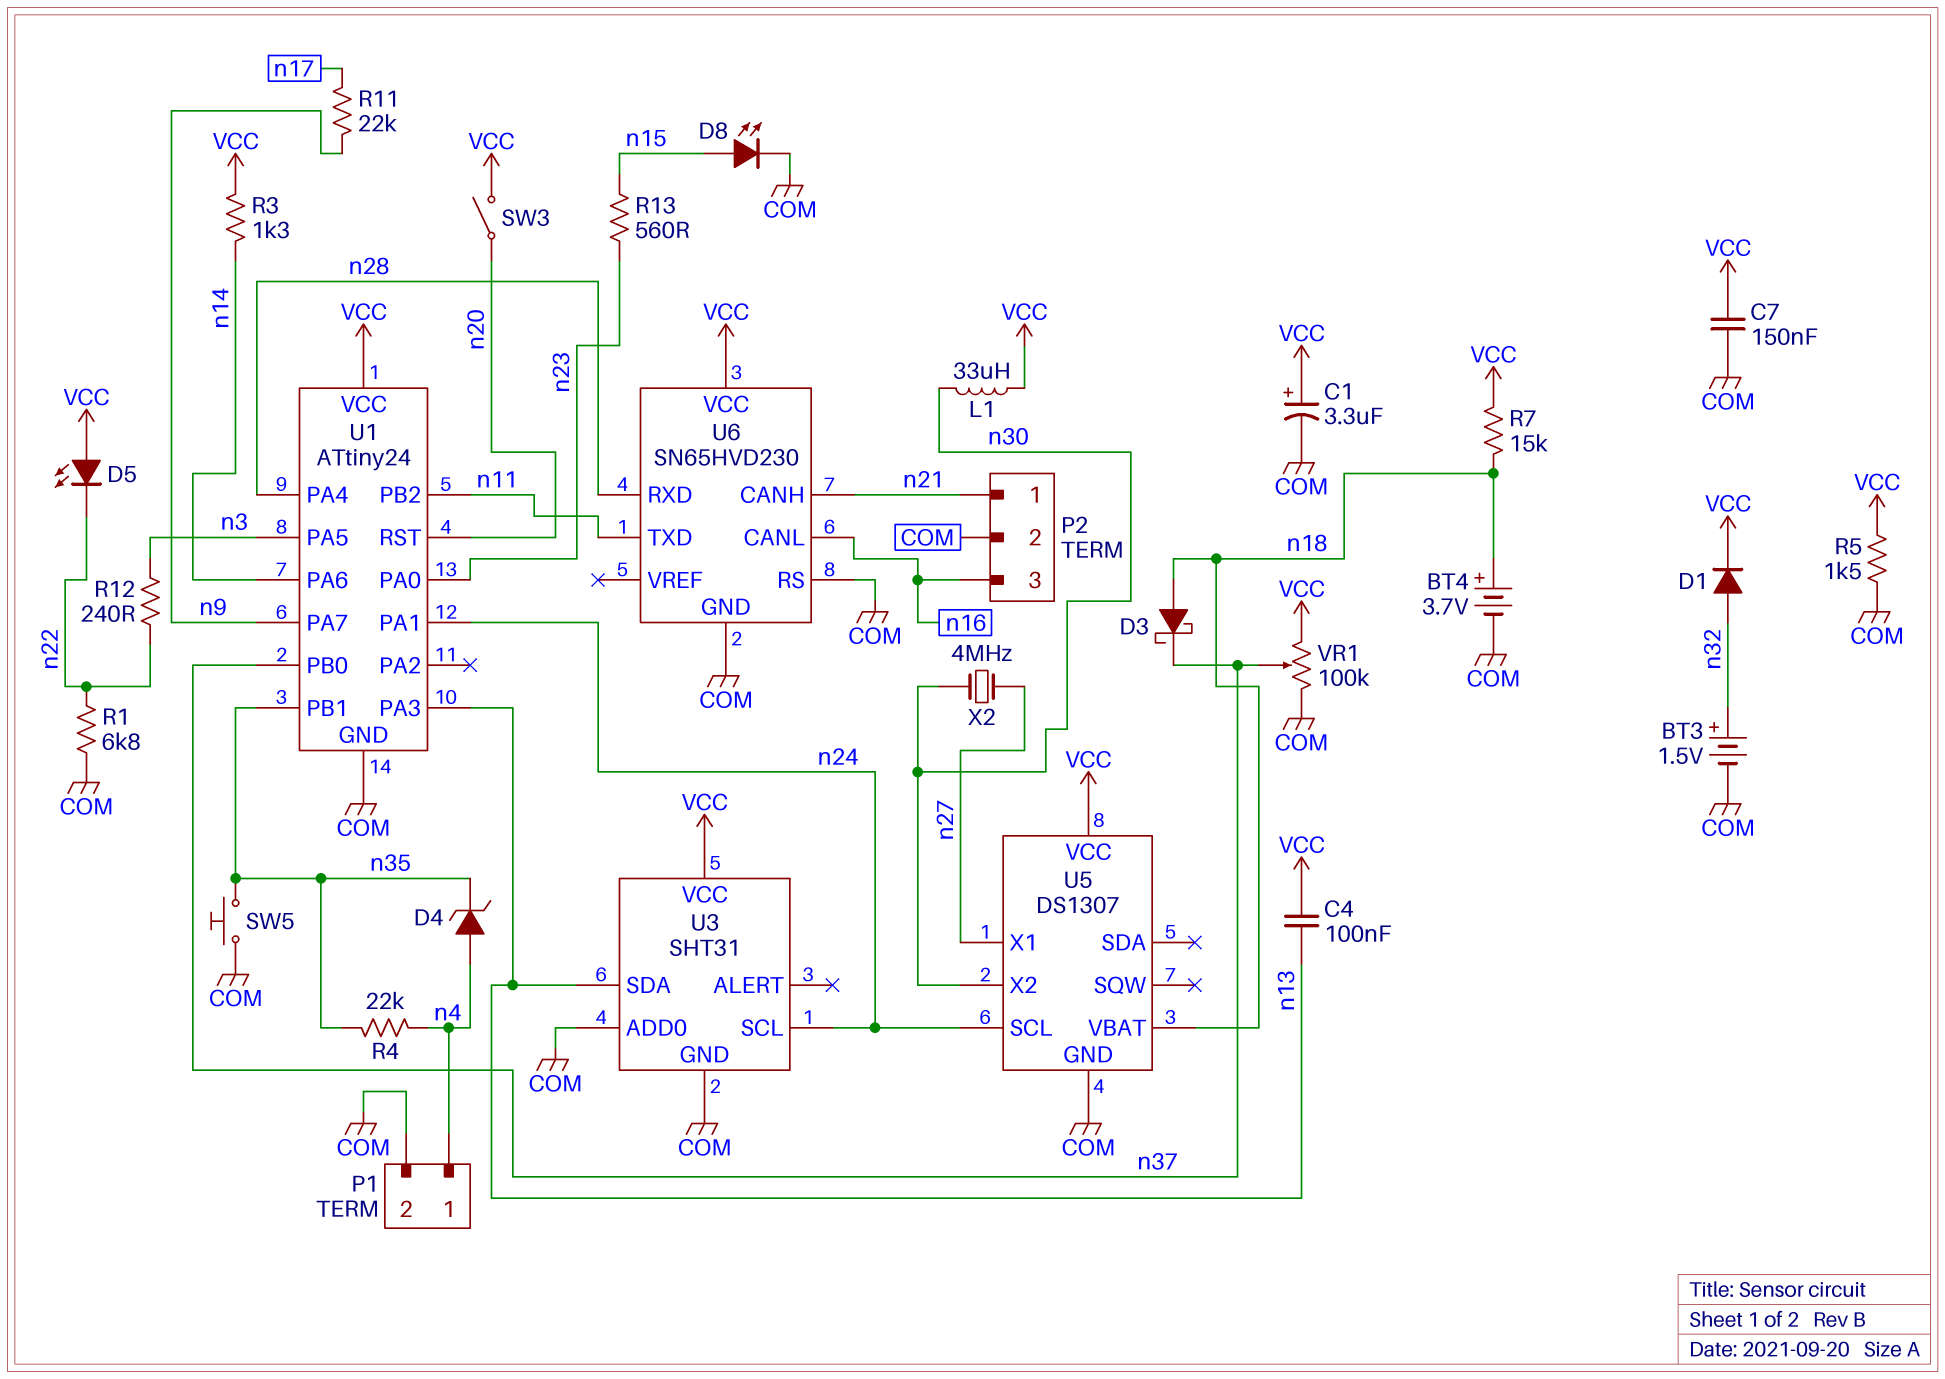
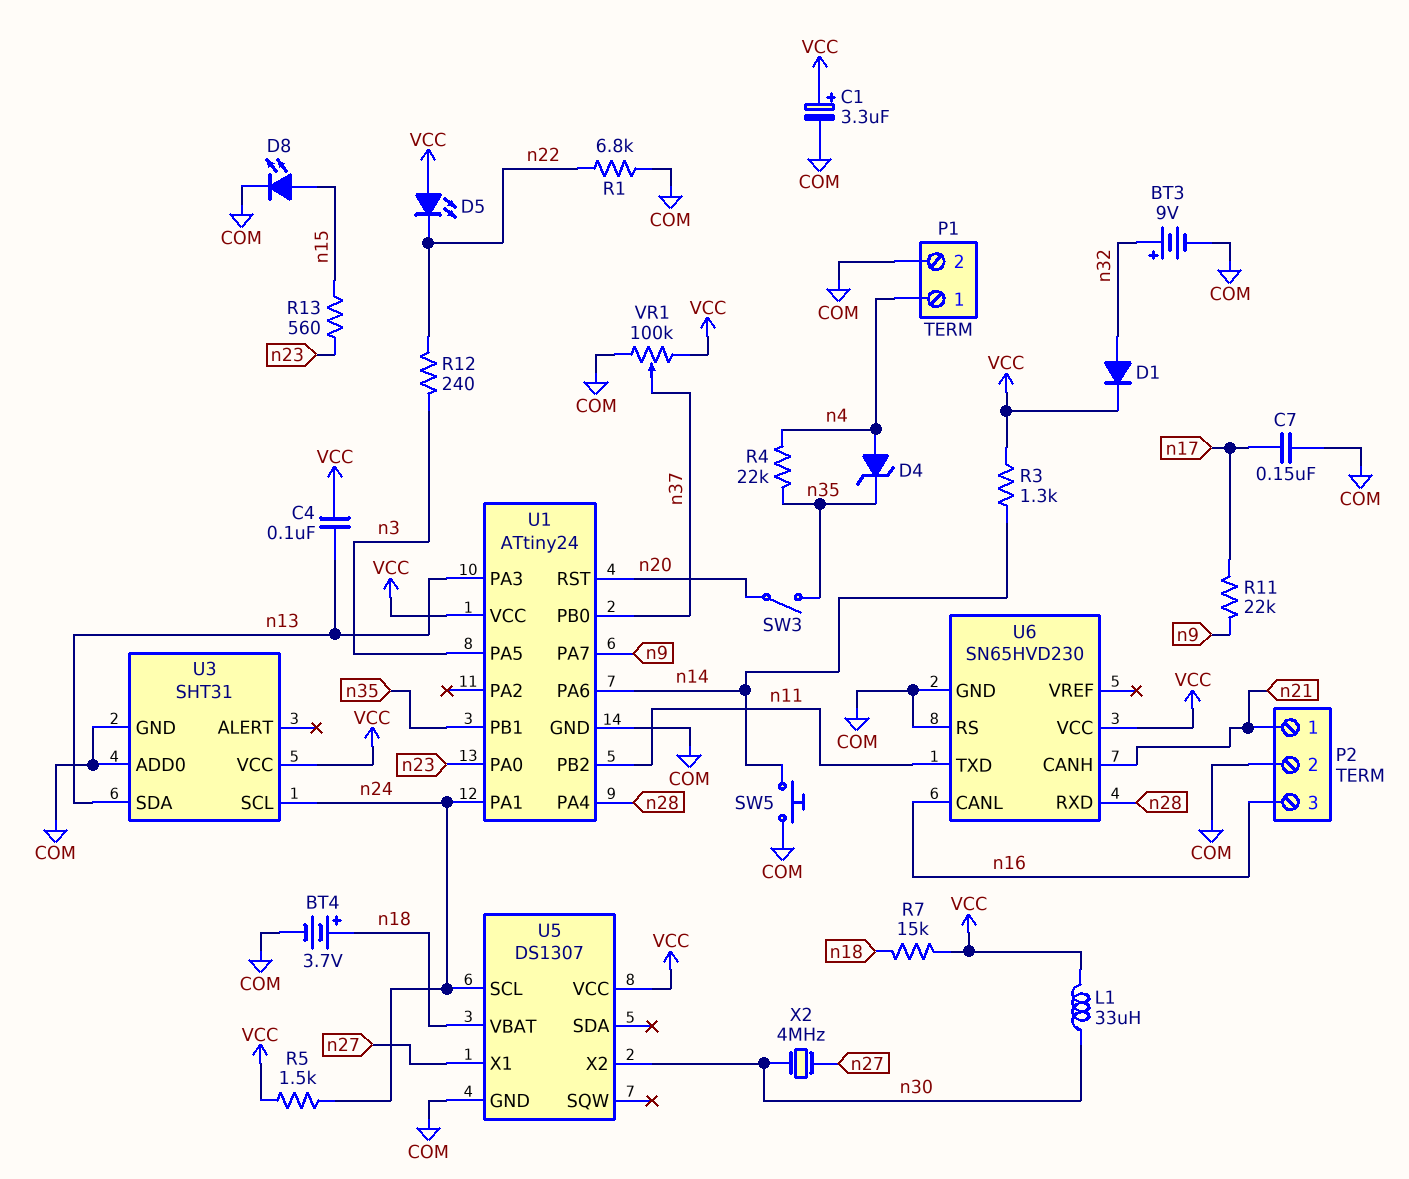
BT3: 1.5V (plus n32, minus COM) -> 9V (plus n32, minus COM)
C7: 150nF (COM, VCC) -> 150nF (COM, n17)
D3: schottky (A n18, K n37) -> none
R5: 1.5k (COM, VCC) -> 1.5k (VCC, n24)
SW3: switch (VCC, n20) -> switch (n20, n35)
SW5: button (COM, n35) -> button (COM, n14)

